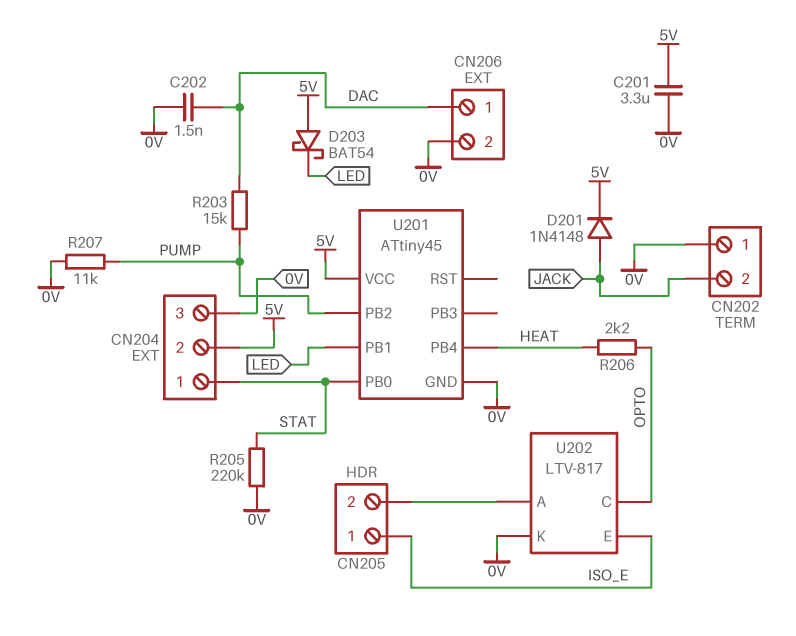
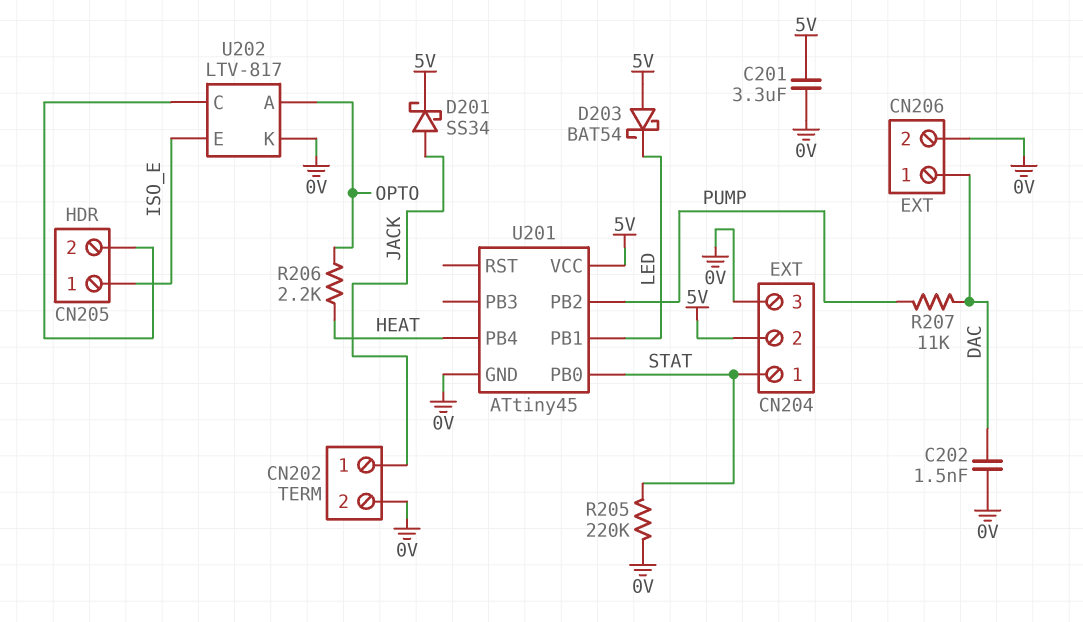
CN202 pin 1: 0V -> JACK
CN202 pin 2: JACK -> 0V
D201: diode 1N4148 (A JACK, K 5V) -> schottky SS34 (A JACK, K 5V)
R203: 15k (DAC, PUMP) -> none
R207: 11k (0V, PUMP) -> 11k (DAC, PUMP)
U202 pin A: CN205/2 -> OPTO
U202 pin C: OPTO -> CN205/2

